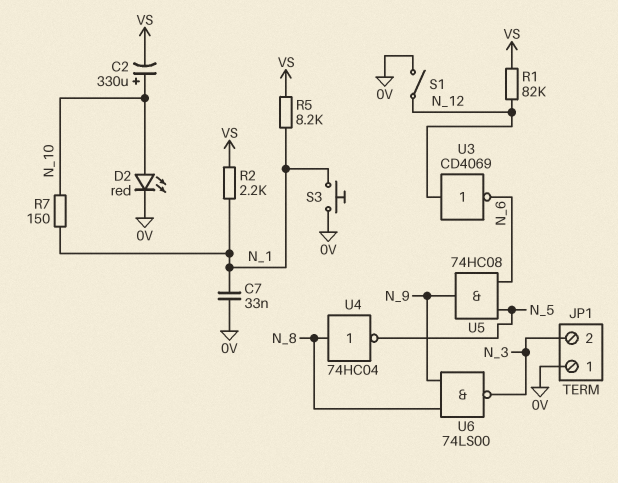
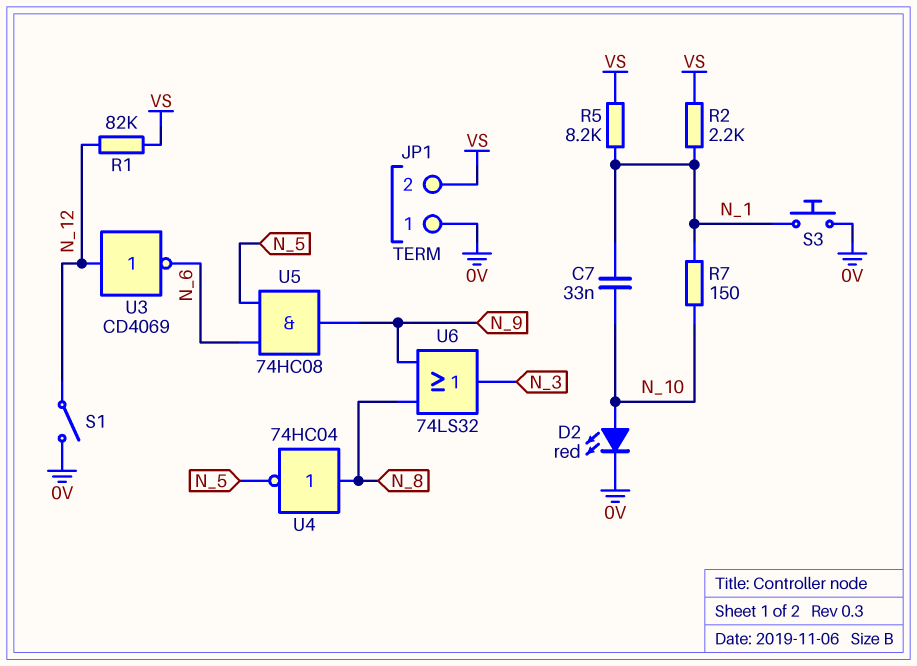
C2: 330uF (plus N_10, minus VS) -> none
C7: 33nF (0V, N_1) -> 33nF (N_1, N_10)
JP1 pin 2: N_3 -> VS
U6: NAND 74LS00 (in N_8, in N_9, out N_3) -> OR 74LS32 (in N_8, in N_9, out N_3)

